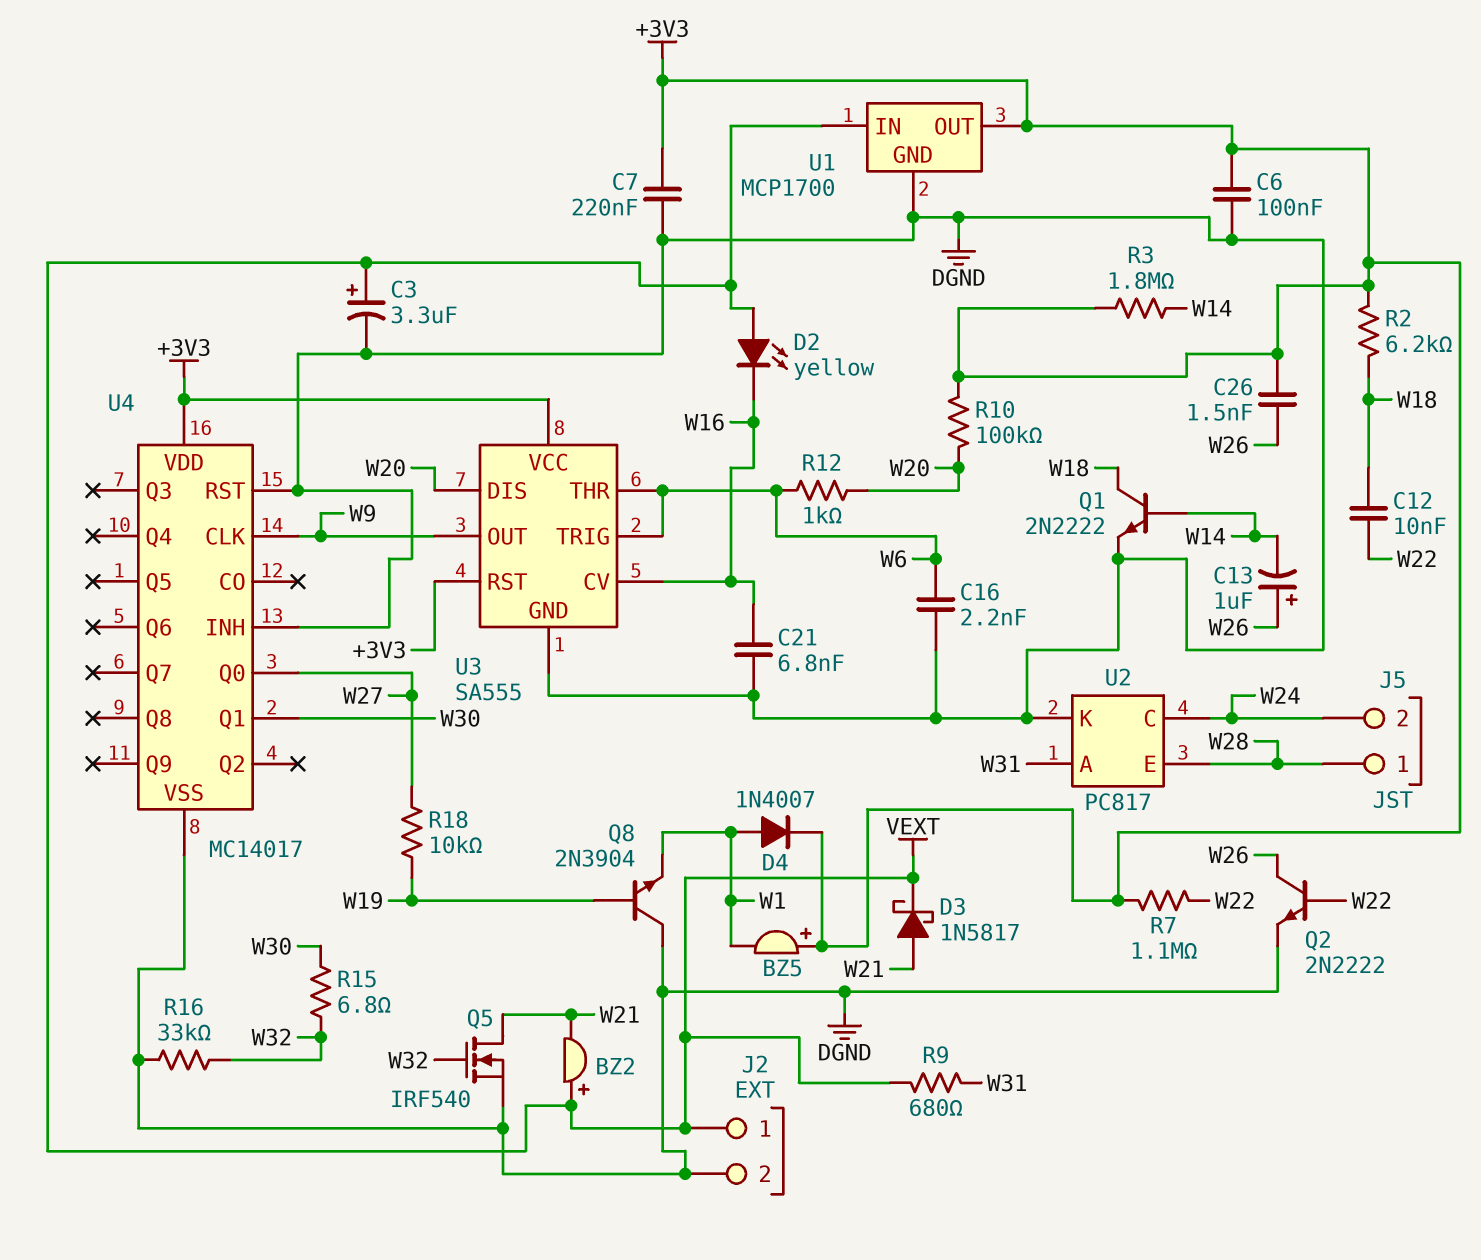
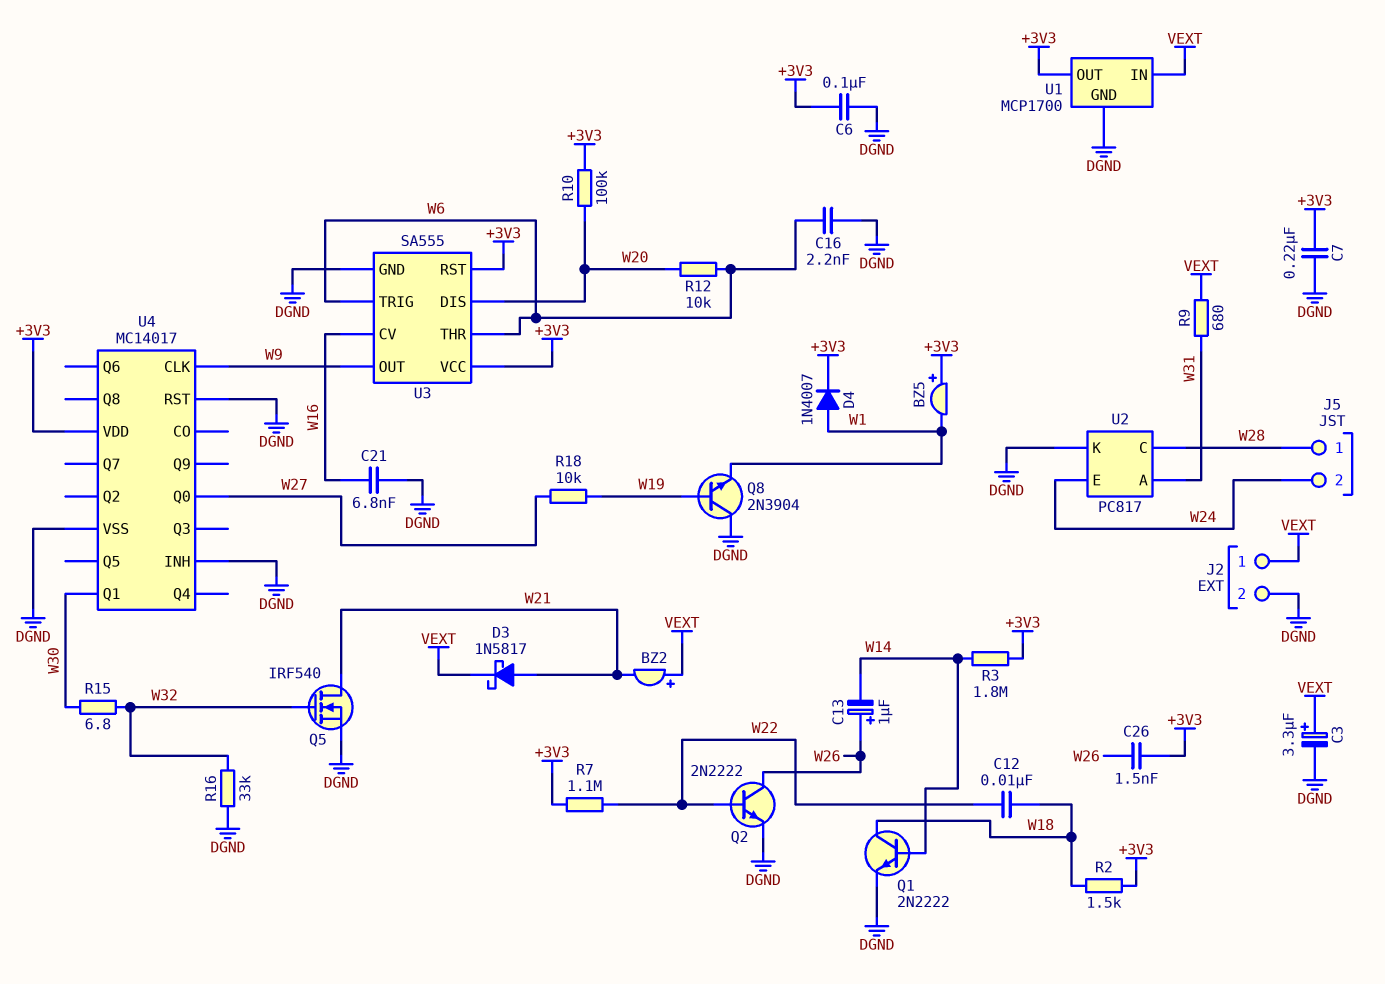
D2: LED yellow (A VEXT, K W16) -> none
R2: 6.2k (+3V3, W18) -> 1.5k (+3V3, W18)
R12: 1k (W6, W20) -> 10k (W6, W20)
U2 pin C: W24 -> W28
U2 pin E: W28 -> W24

